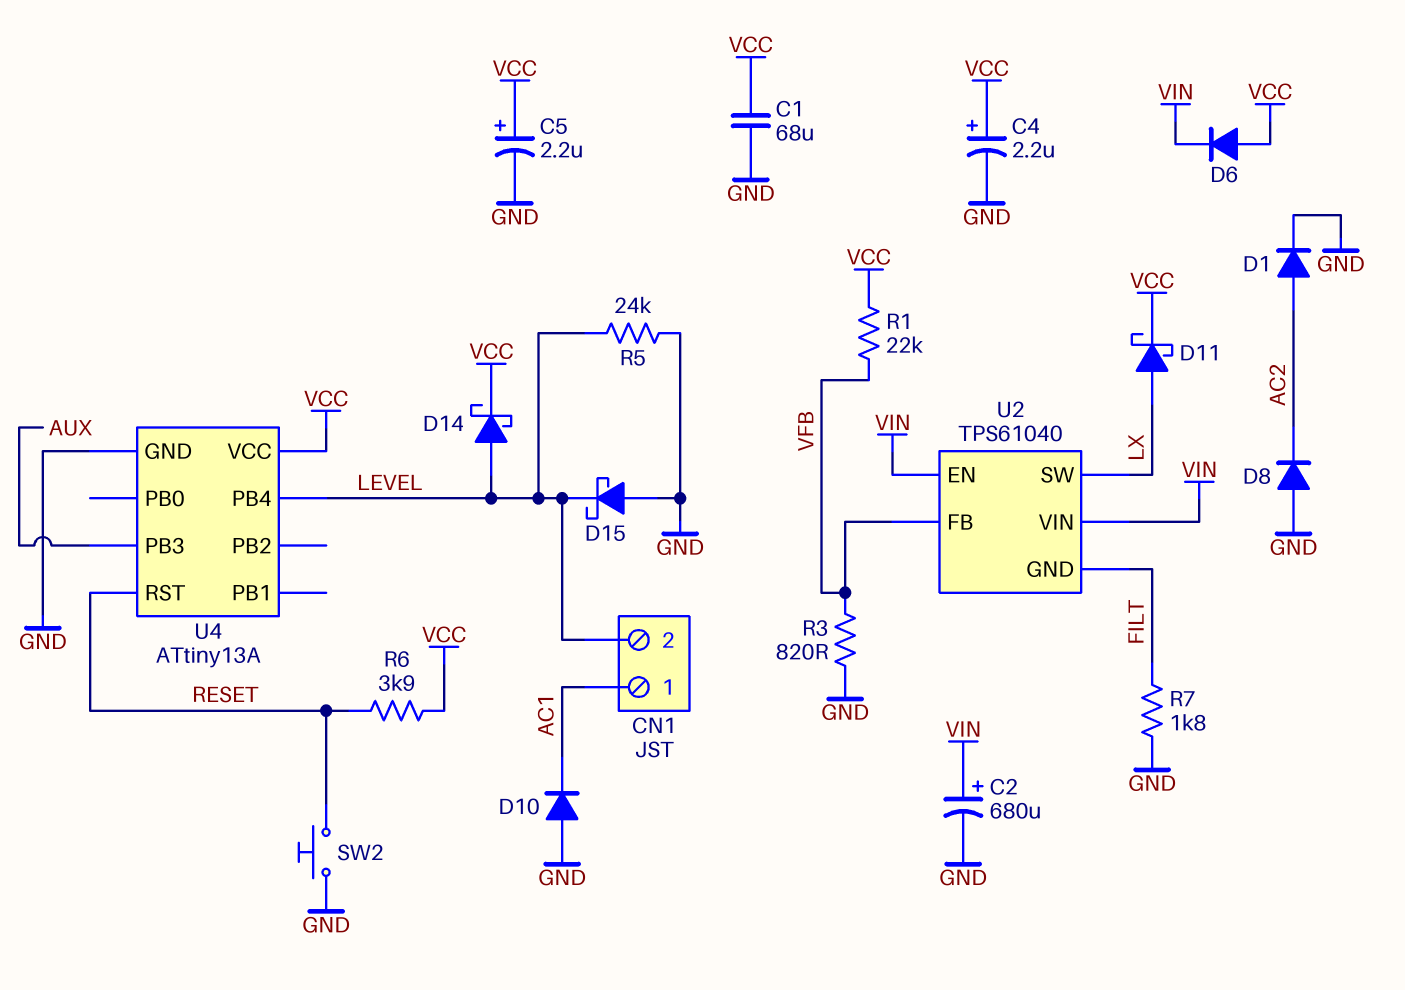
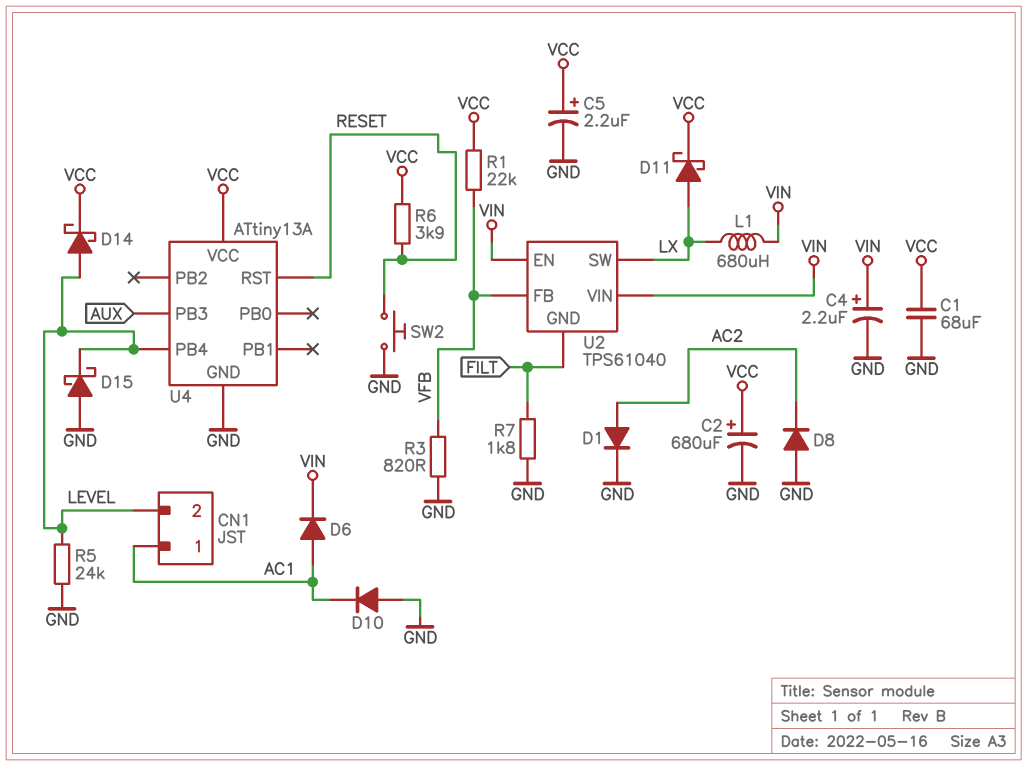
C2: 680uF (plus VIN, minus GND) -> 680uF (plus VCC, minus GND)
C4: 2.2uF (plus VCC, minus GND) -> 2.2uF (plus VIN, minus GND)
D6: diode (A VCC, K VIN) -> diode (A AC1, K VIN)
L1: none -> 680uH (LX, VIN)

